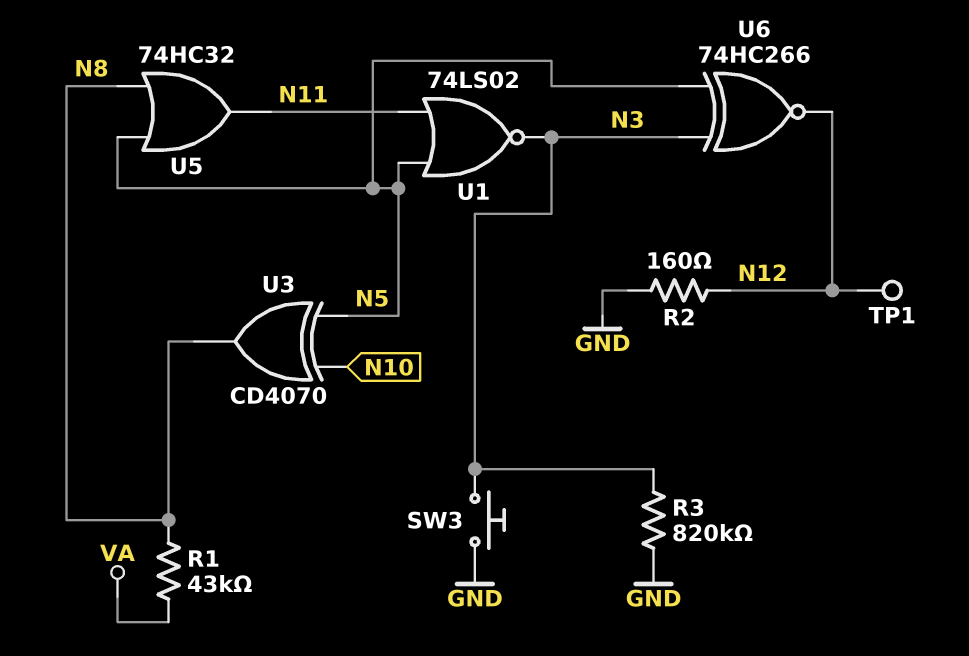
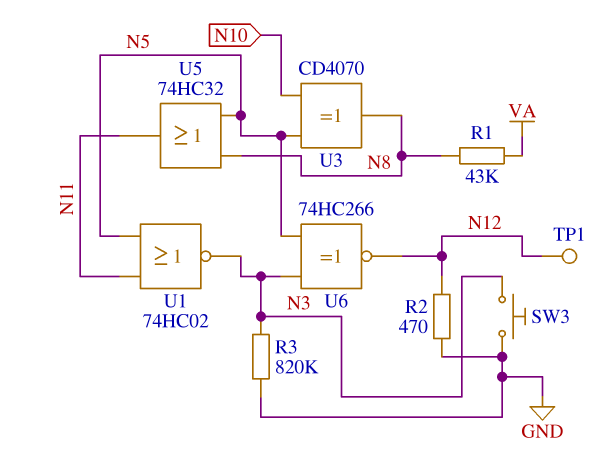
R2: 160 (GND, N12) -> 470 (GND, N12)
U1: NOR 74LS02 (in N5, in N11, out N3) -> NOR 74HC02 (in N5, in N11, out N3)

